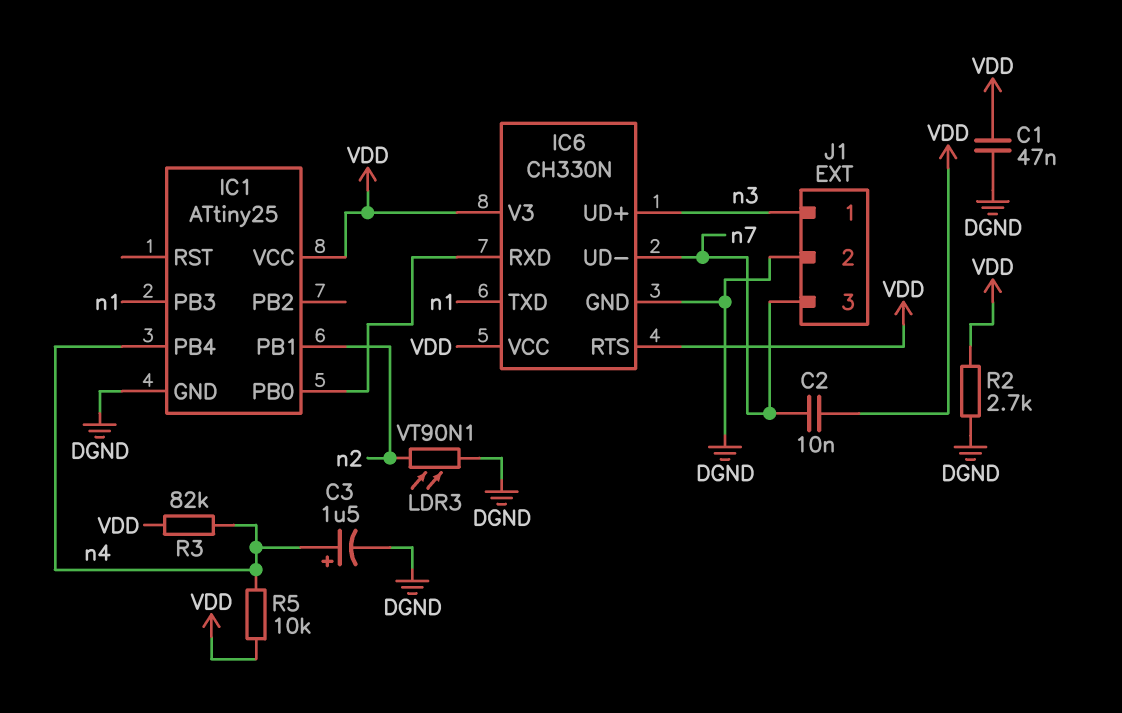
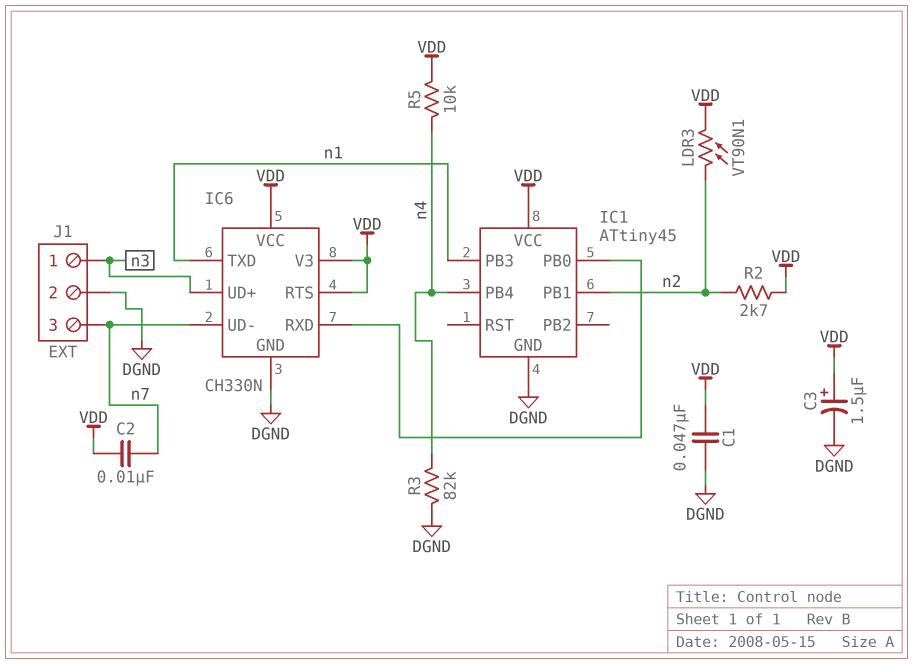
C3: 1.5uF (plus n4, minus DGND) -> 1.5uF (plus VDD, minus DGND)
IC1: ATtiny25 -> ATtiny45
LDR3: VT90N1 (DGND, n2) -> VT90N1 (VDD, n2)
R2: 2.7k (DGND, VDD) -> 2.7k (VDD, n2)
R3: 82k (VDD, n4) -> 82k (DGND, n4)

